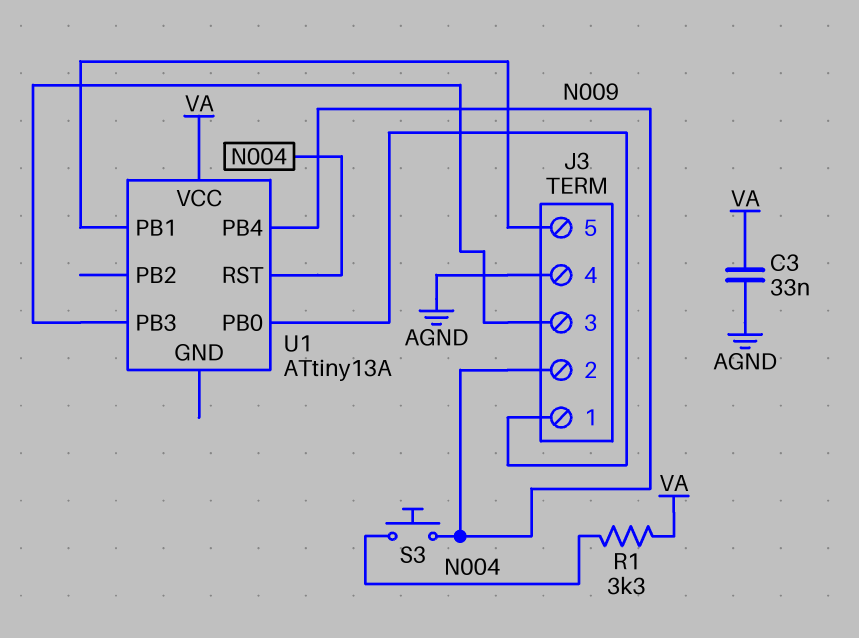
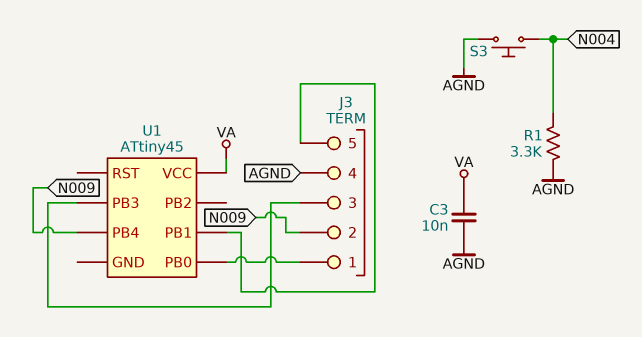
C3: 33nF (AGND, VA) -> 10nF (AGND, VA)
R1: 3.3k (N004, VA) -> 3.3k (AGND, N004)
S3: button (N004, N009) -> button (AGND, N004)
U1: ATtiny13A -> ATtiny45
U1 pin RST: N004 -> none

